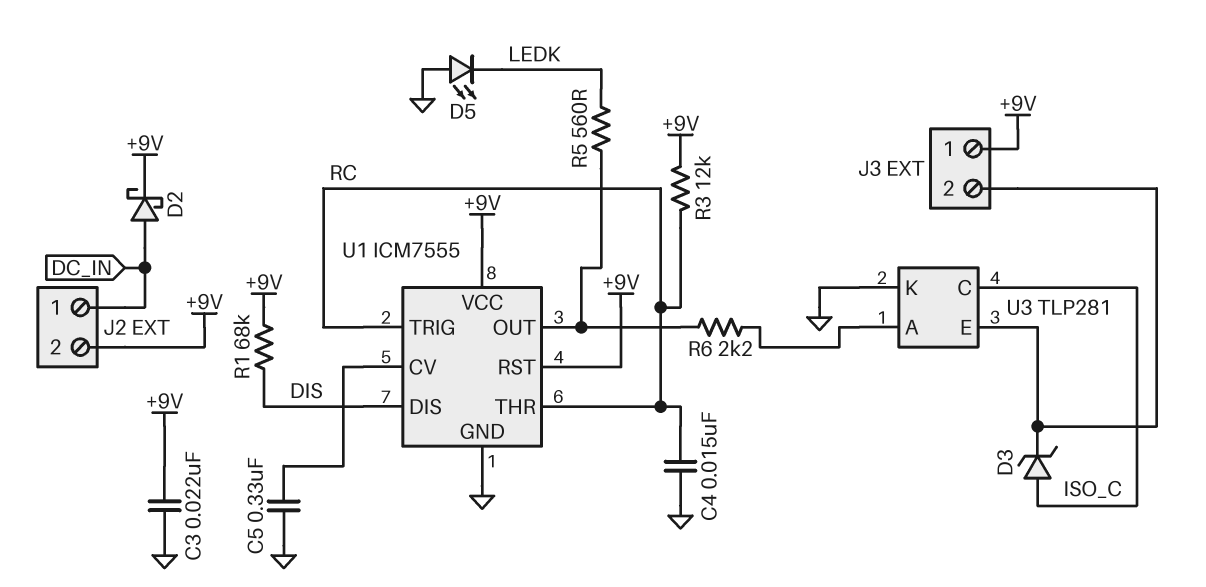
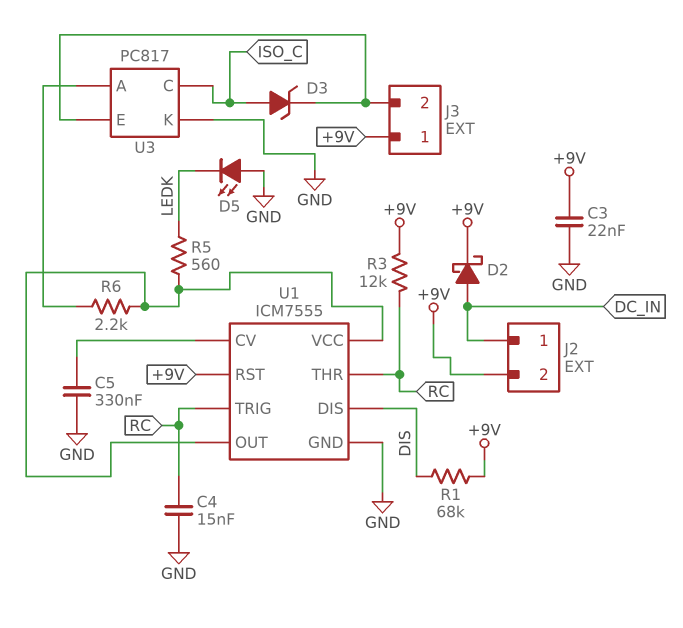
U1 pin VCC: +9V -> U1/OUT
U3: TLP281 -> PC817

